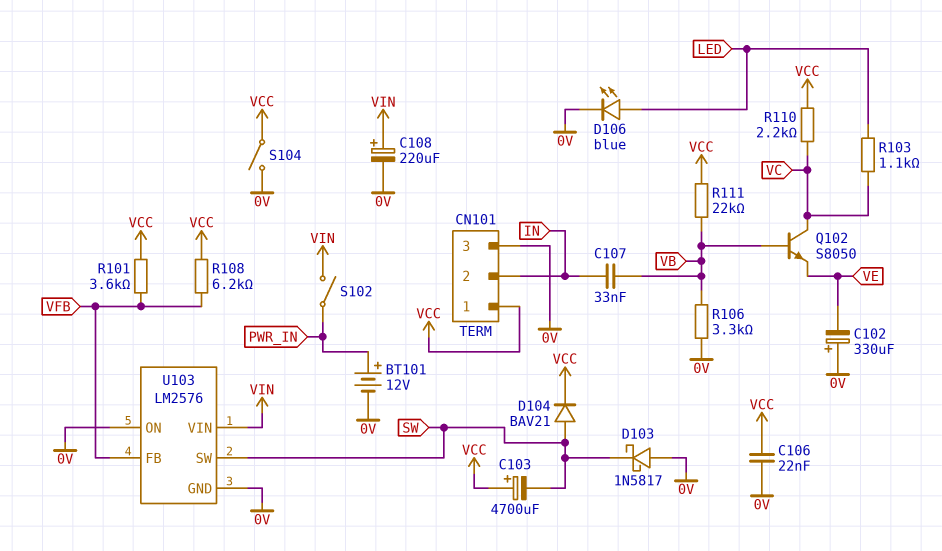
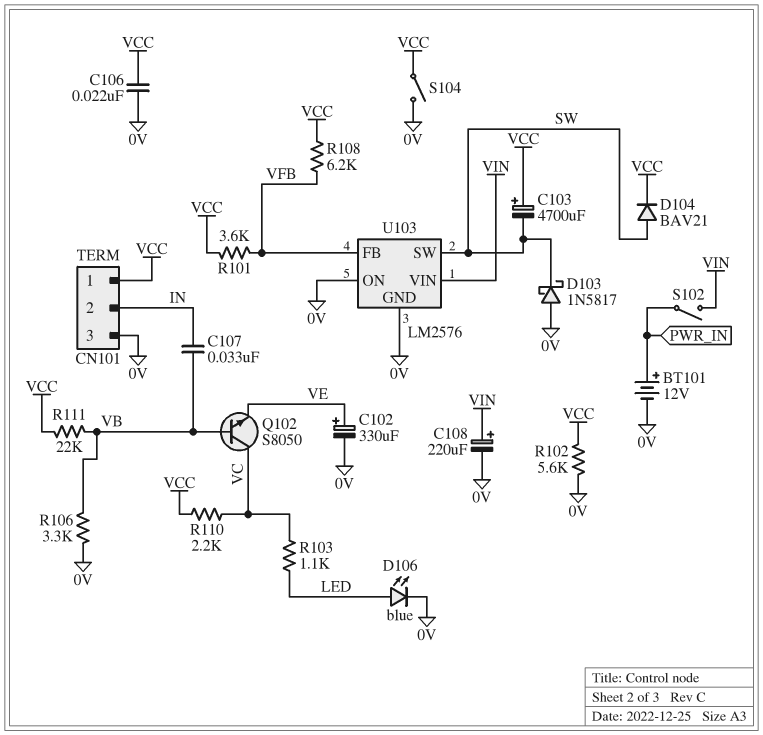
C102: 330uF (plus 0V, minus VE) -> 330uF (plus VE, minus 0V)
R102: none -> 5.6k (0V, VCC)

